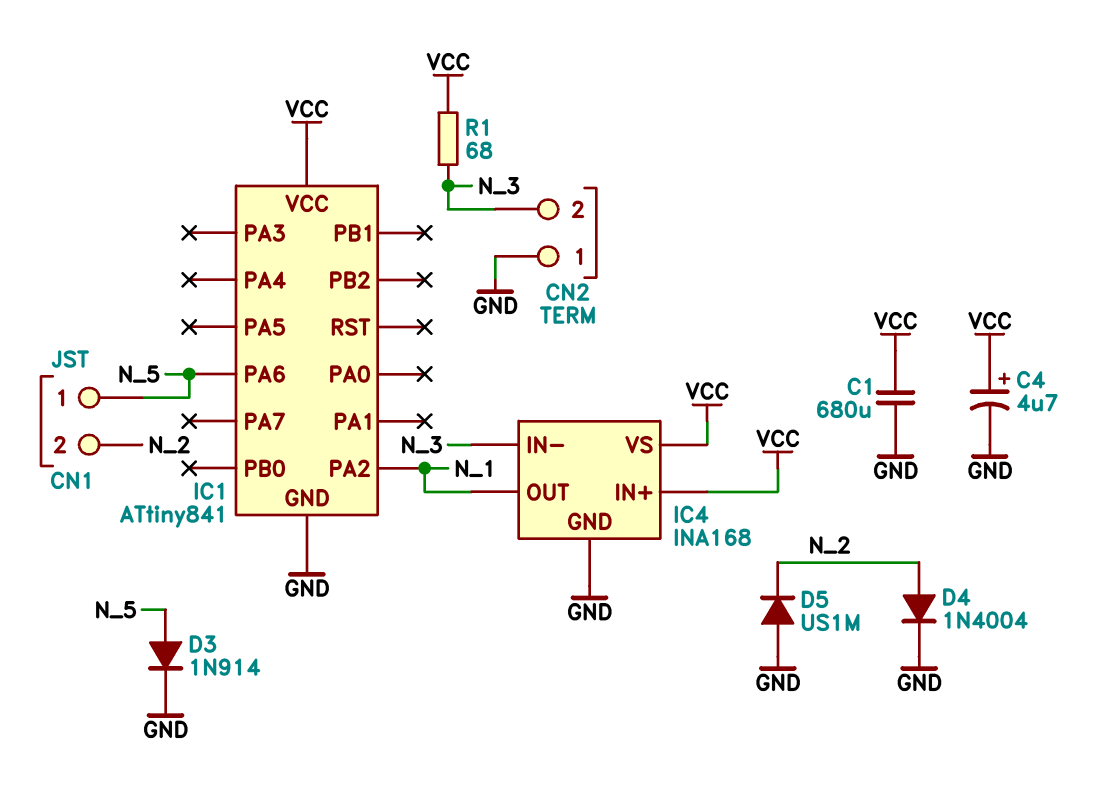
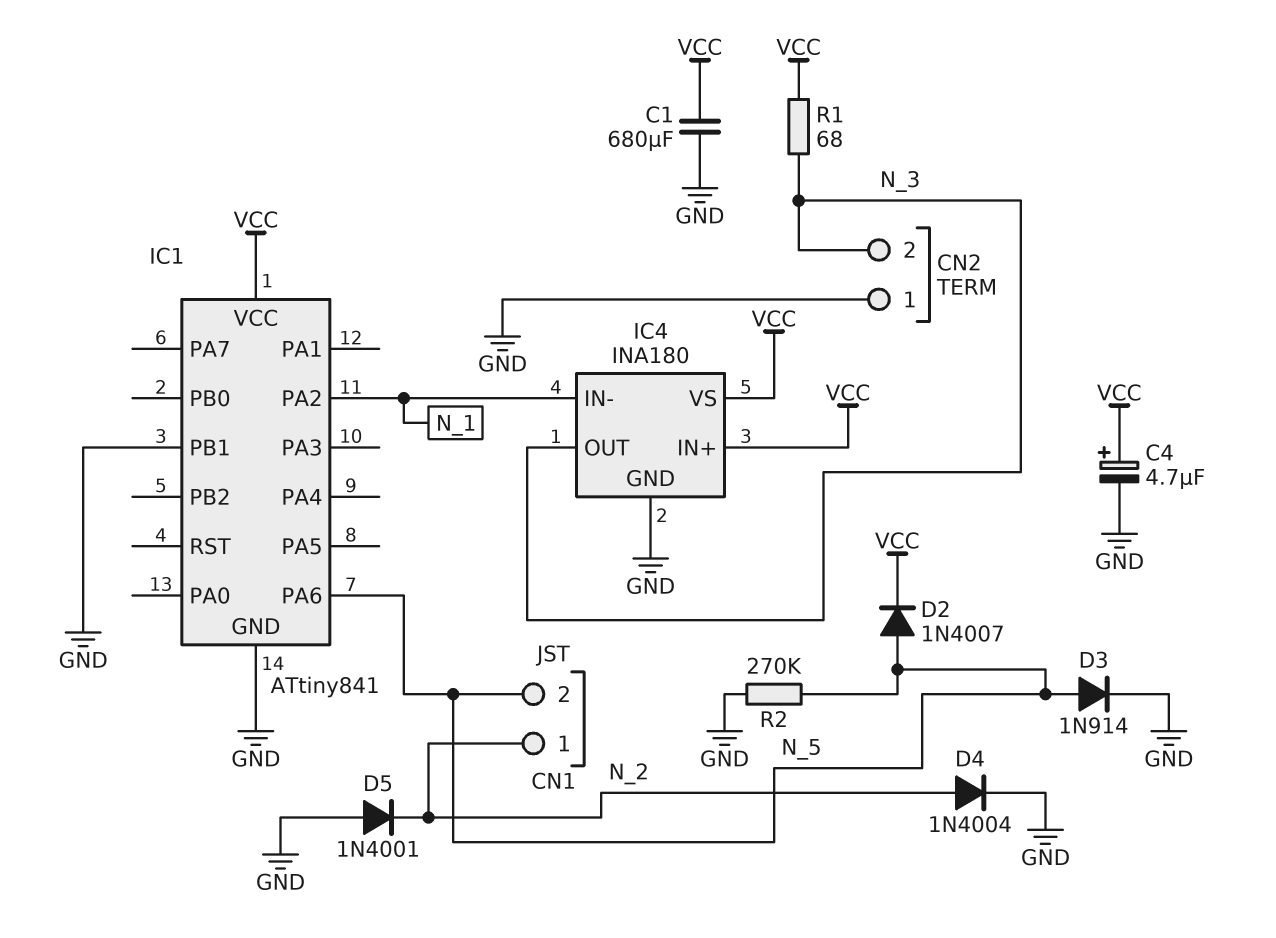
CN1 pin 1: N_5 -> N_2
CN1 pin 2: N_2 -> N_5
D2: none -> diode 1N4007 (A N_5, K VCC)
D5: diode US1M (A GND, K N_2) -> diode 1N4001 (A GND, K N_2)
IC1 pin PB1: none -> GND
IC4: INA168 -> INA180
IC4 pin IN-: N_3 -> N_1
IC4 pin OUT: N_1 -> N_3
R2: none -> 270k (GND, N_5)

